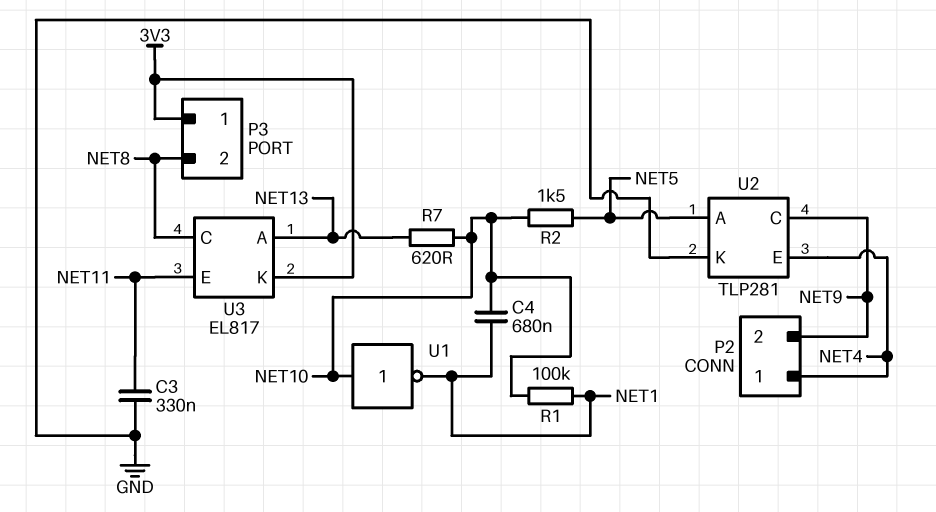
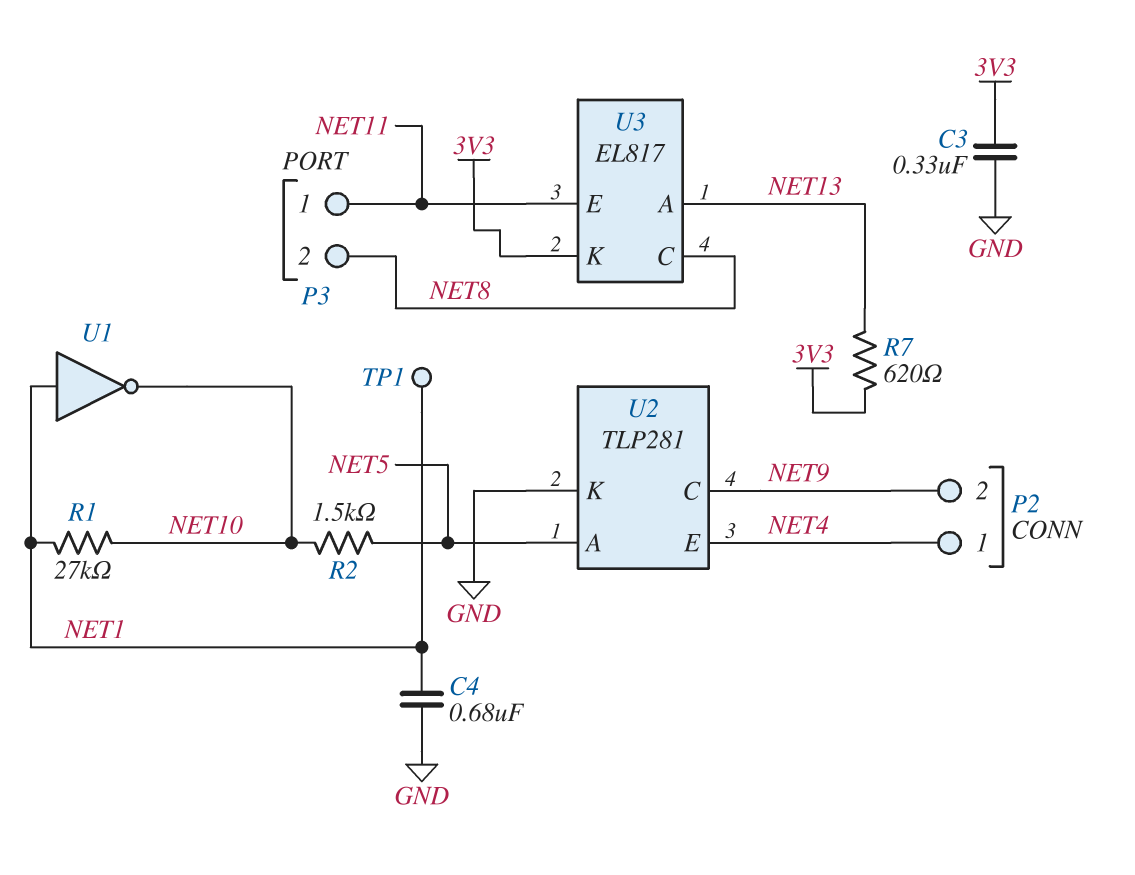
C3: 330nF (GND, NET11) -> 330nF (3V3, GND)
C4: 680nF (NET1, NET10) -> 680nF (GND, NET1)
P3 pin 1: 3V3 -> NET11
R1: 100k (NET1, NET10) -> 27k (NET1, NET10)
R7: 620 (NET10, NET13) -> 620 (3V3, NET13)
TP1: none -> test point (NET1)
U1: NOT (in NET10, out NET1) -> NOT (in NET1, out NET10)

